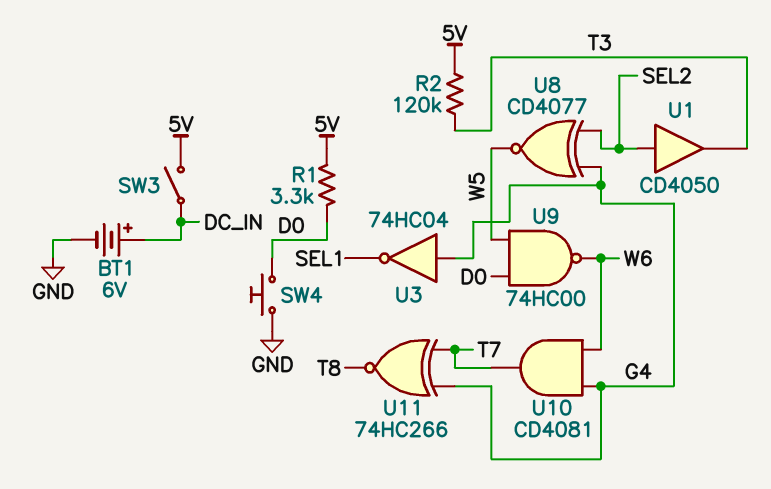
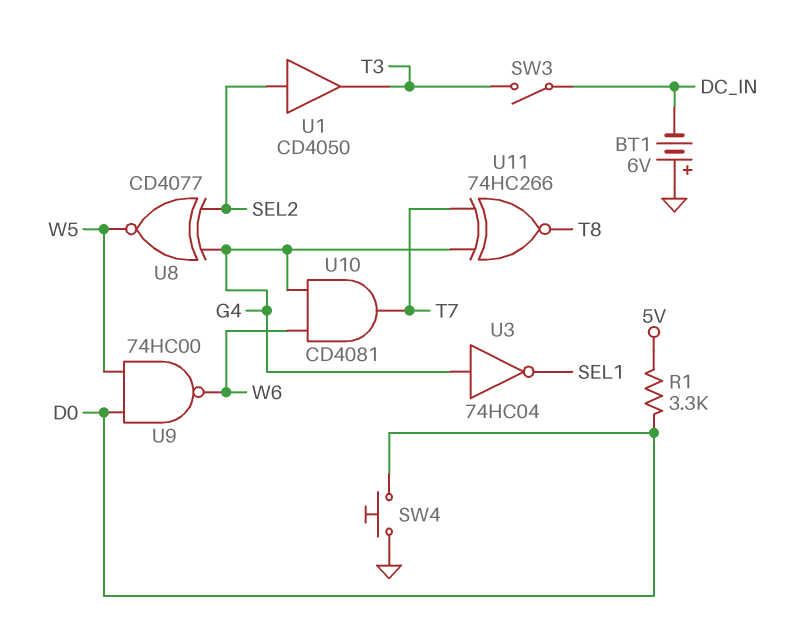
BT1: 6V (plus DC_IN, minus GND) -> 6V (plus GND, minus DC_IN)
R2: 120k (5V, T3) -> none
SW3: switch (5V, DC_IN) -> switch (DC_IN, T3)

